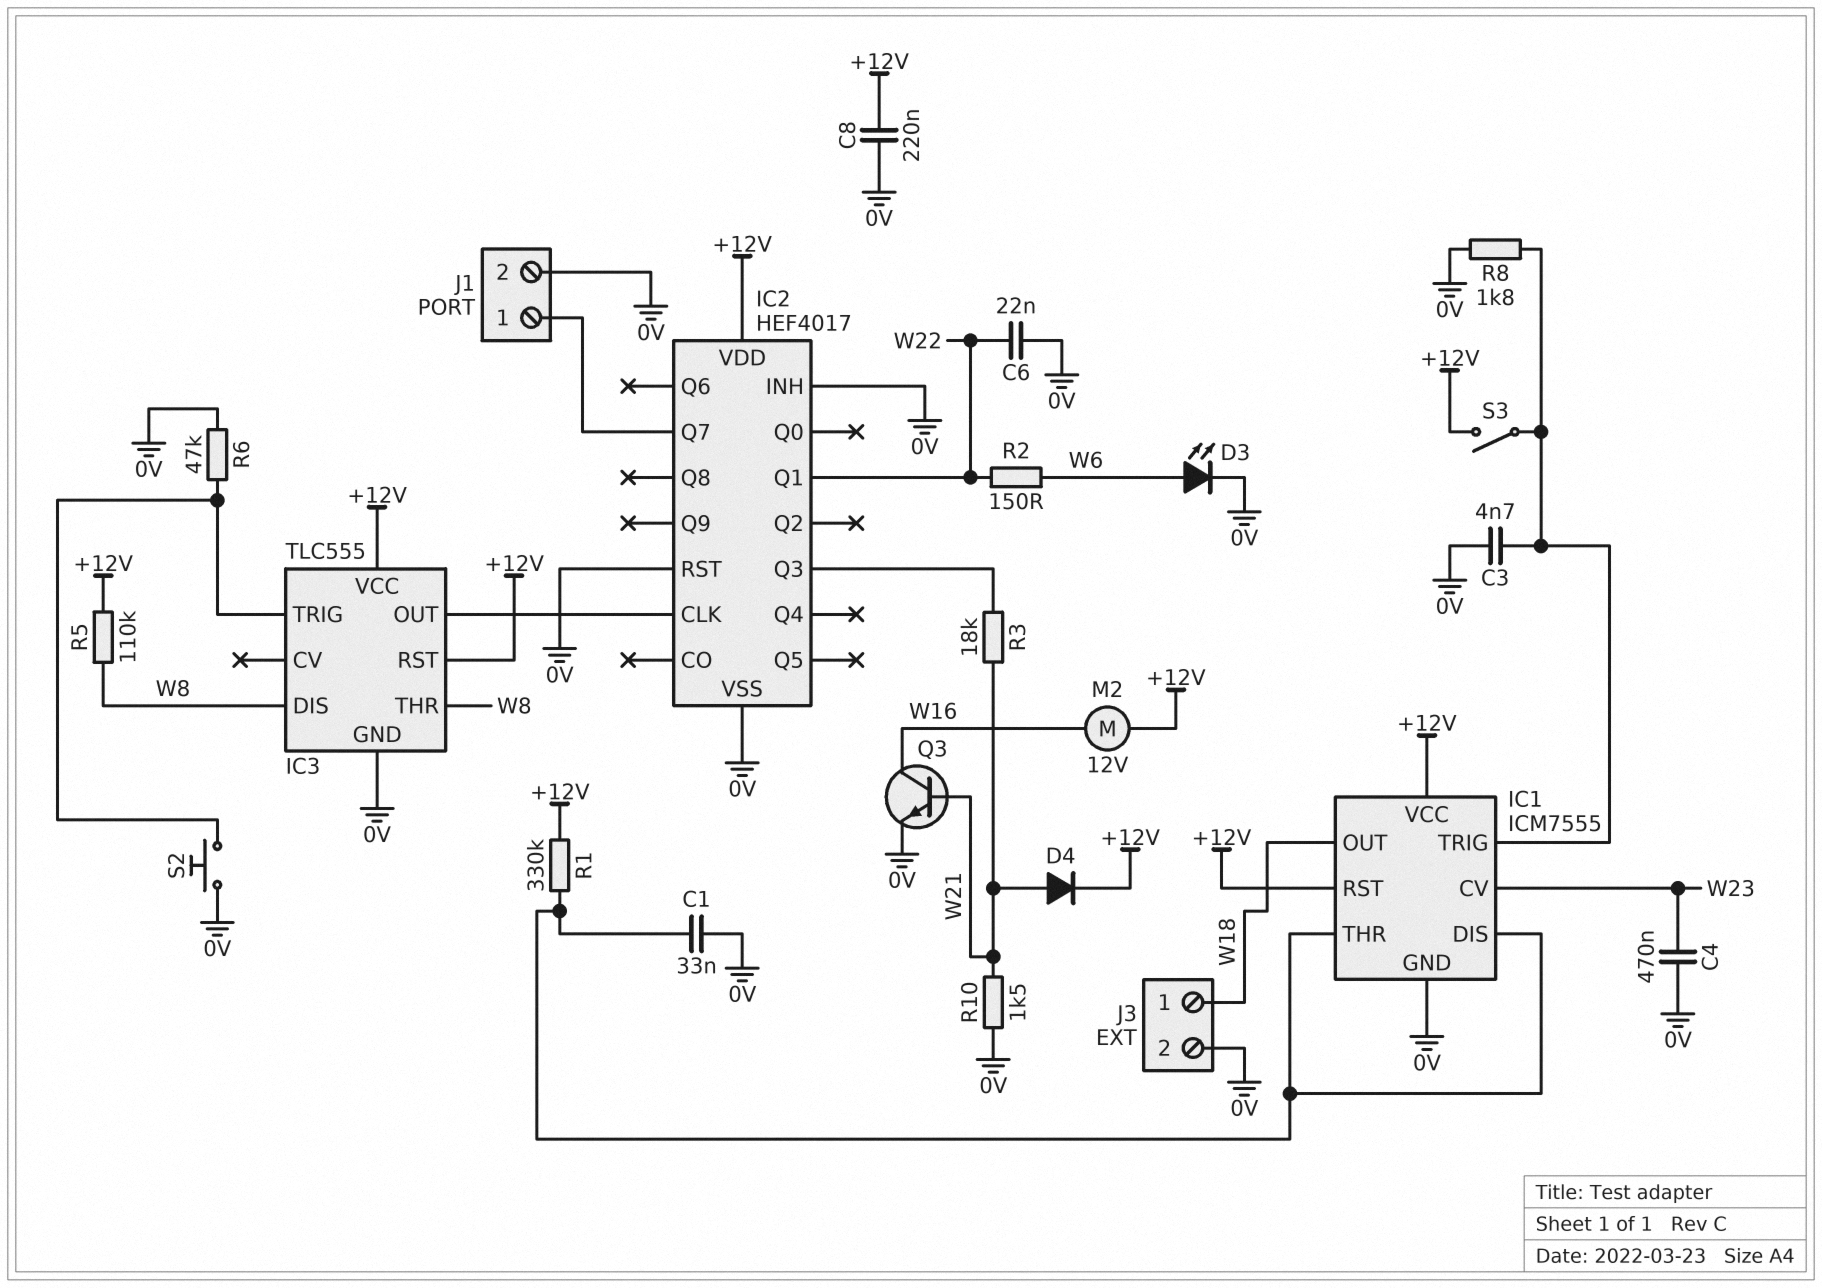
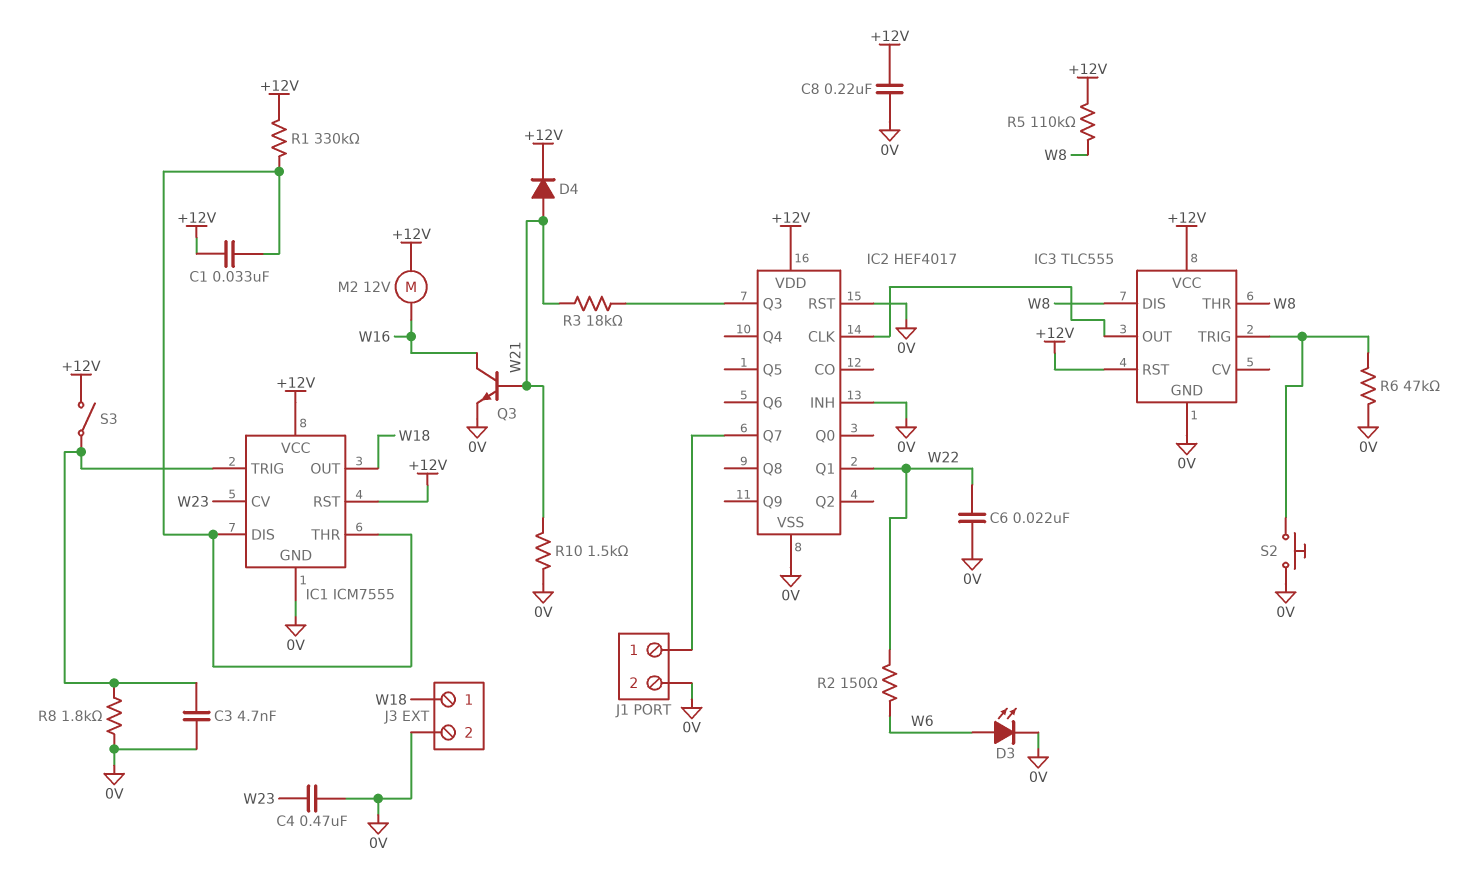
C1: 33nF (0V, IC1/DIS) -> 33nF (+12V, IC1/DIS)

